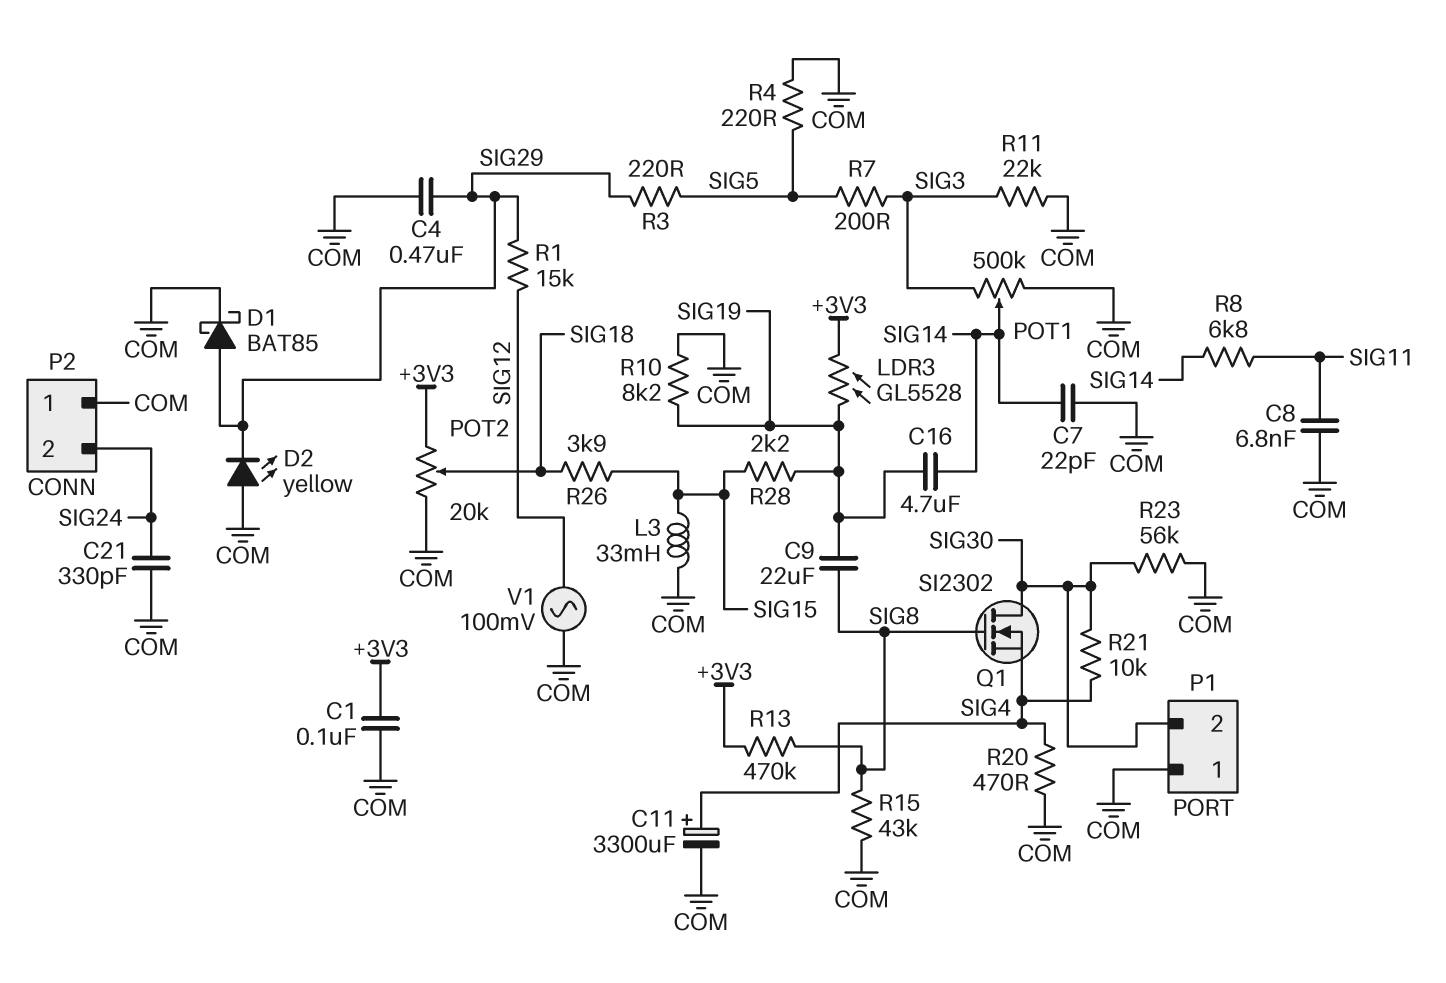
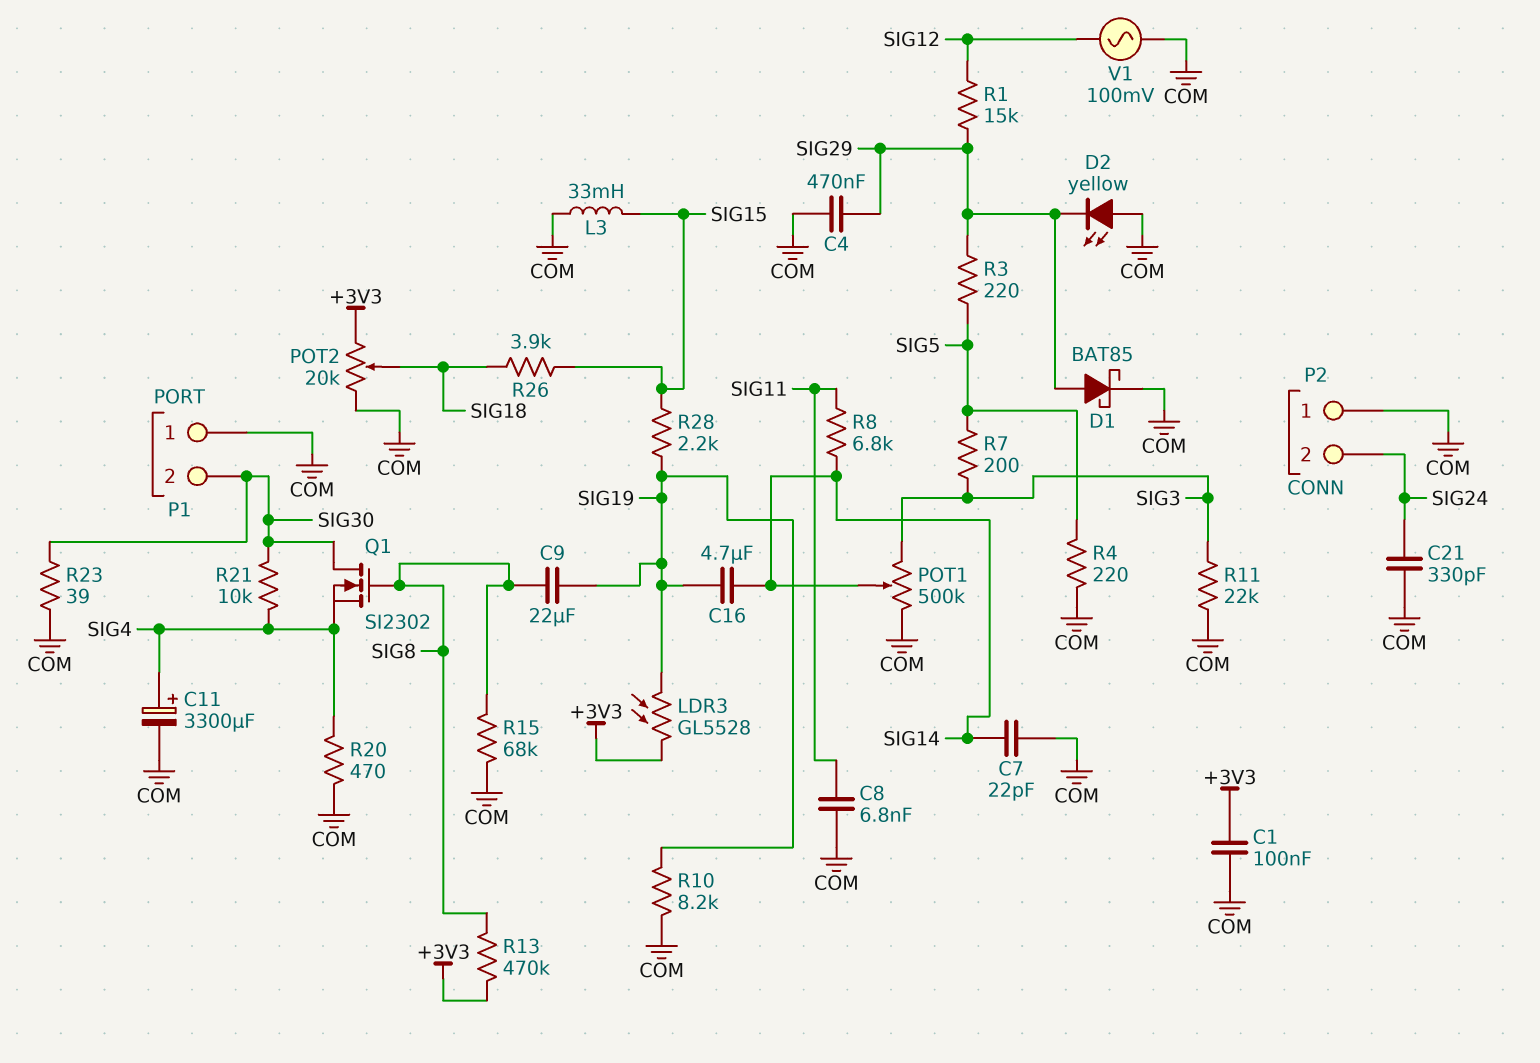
R15: 43k (COM, SIG8) -> 68k (COM, SIG8)
R23: 56k (COM, SIG30) -> 39 (COM, SIG30)

